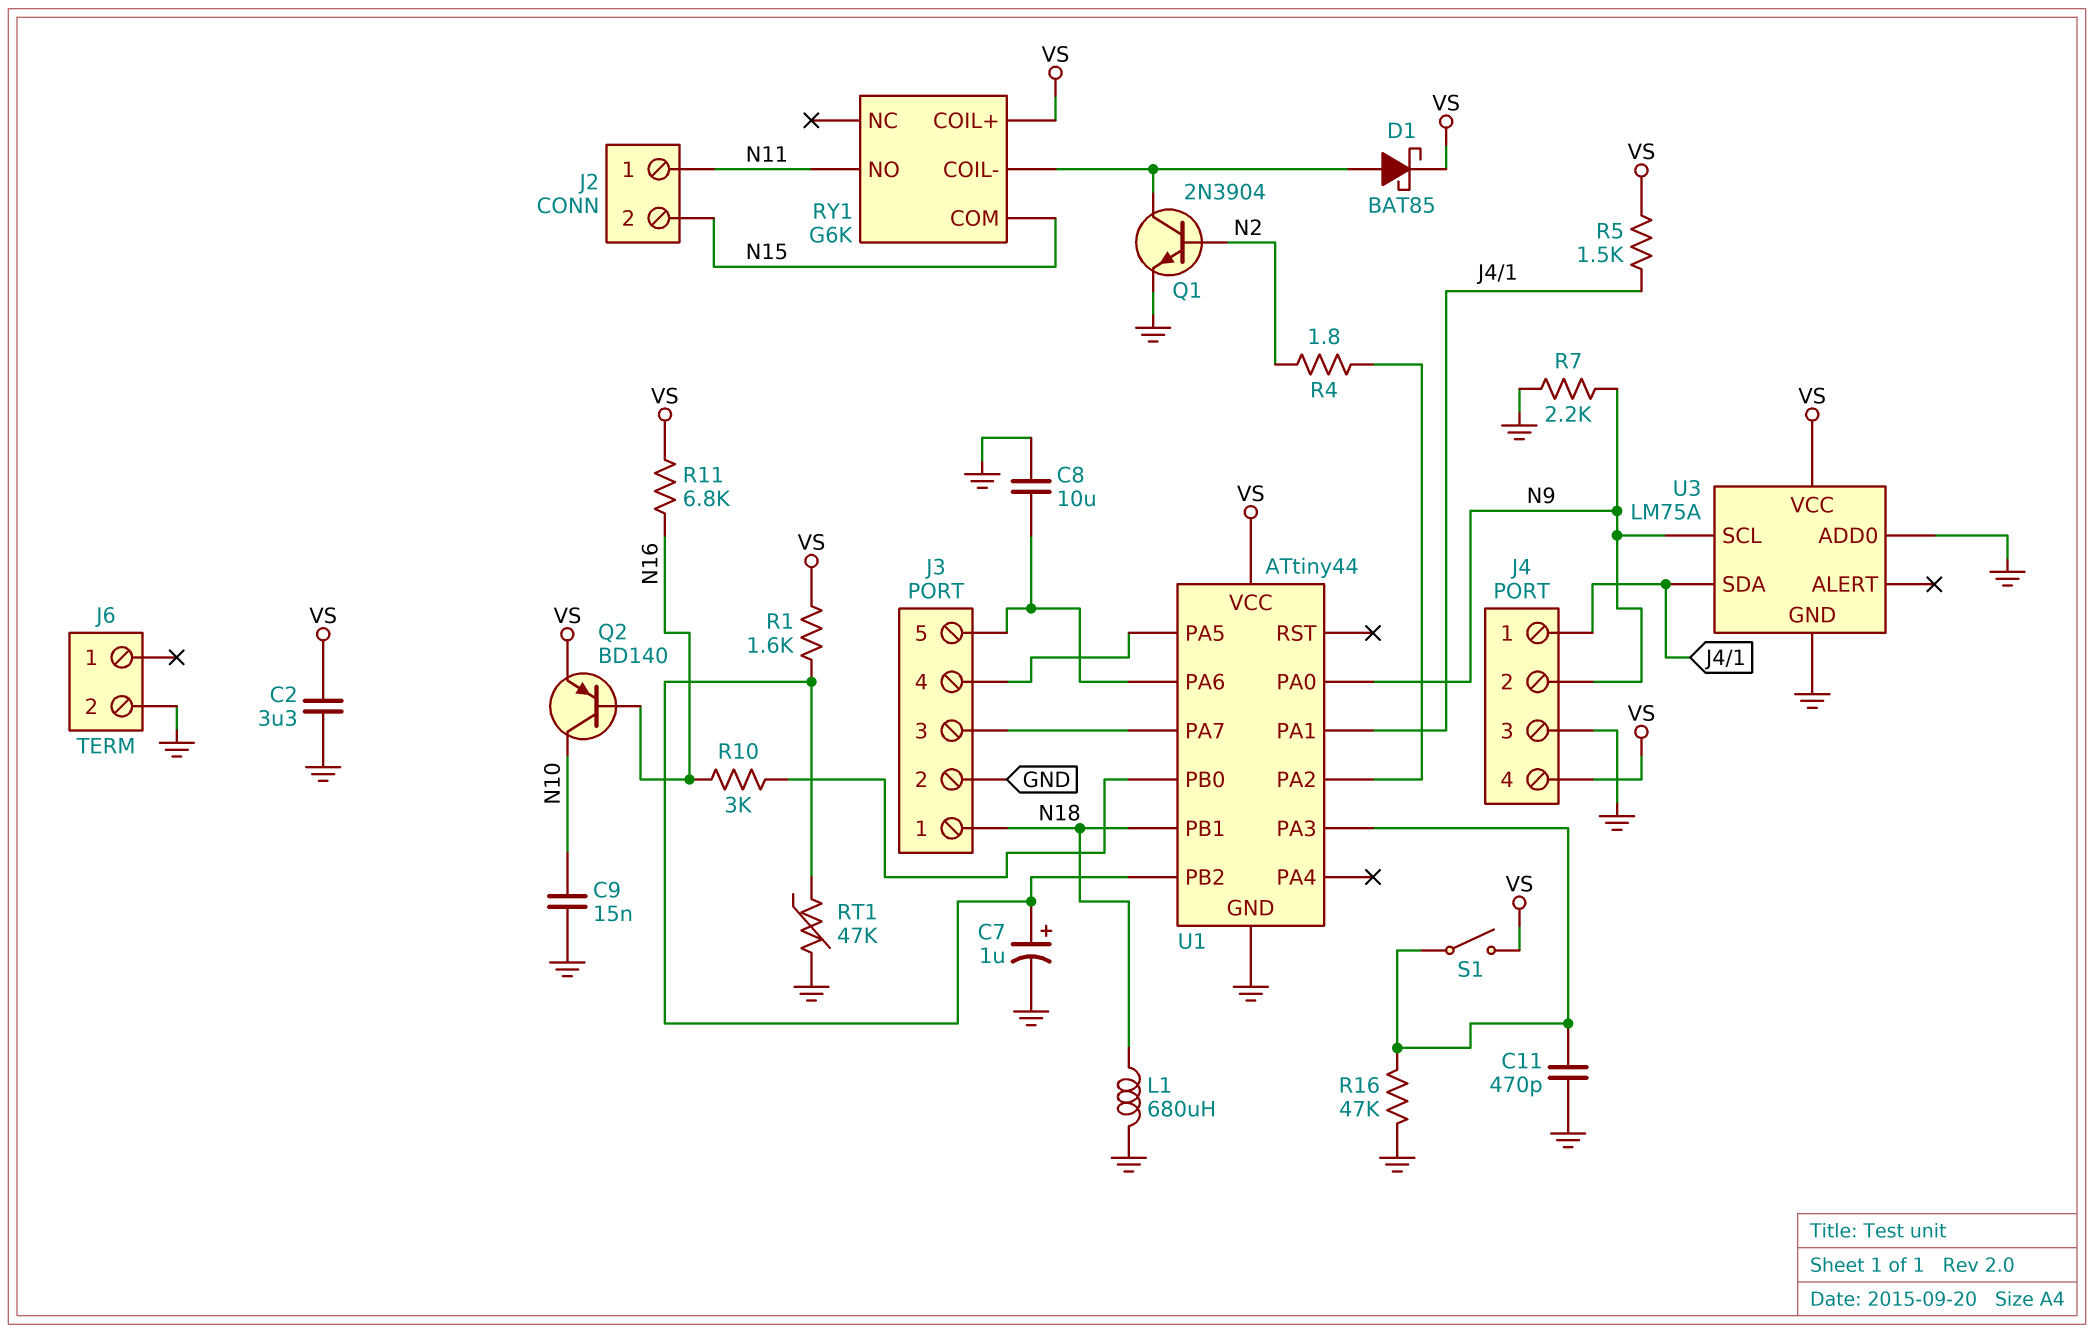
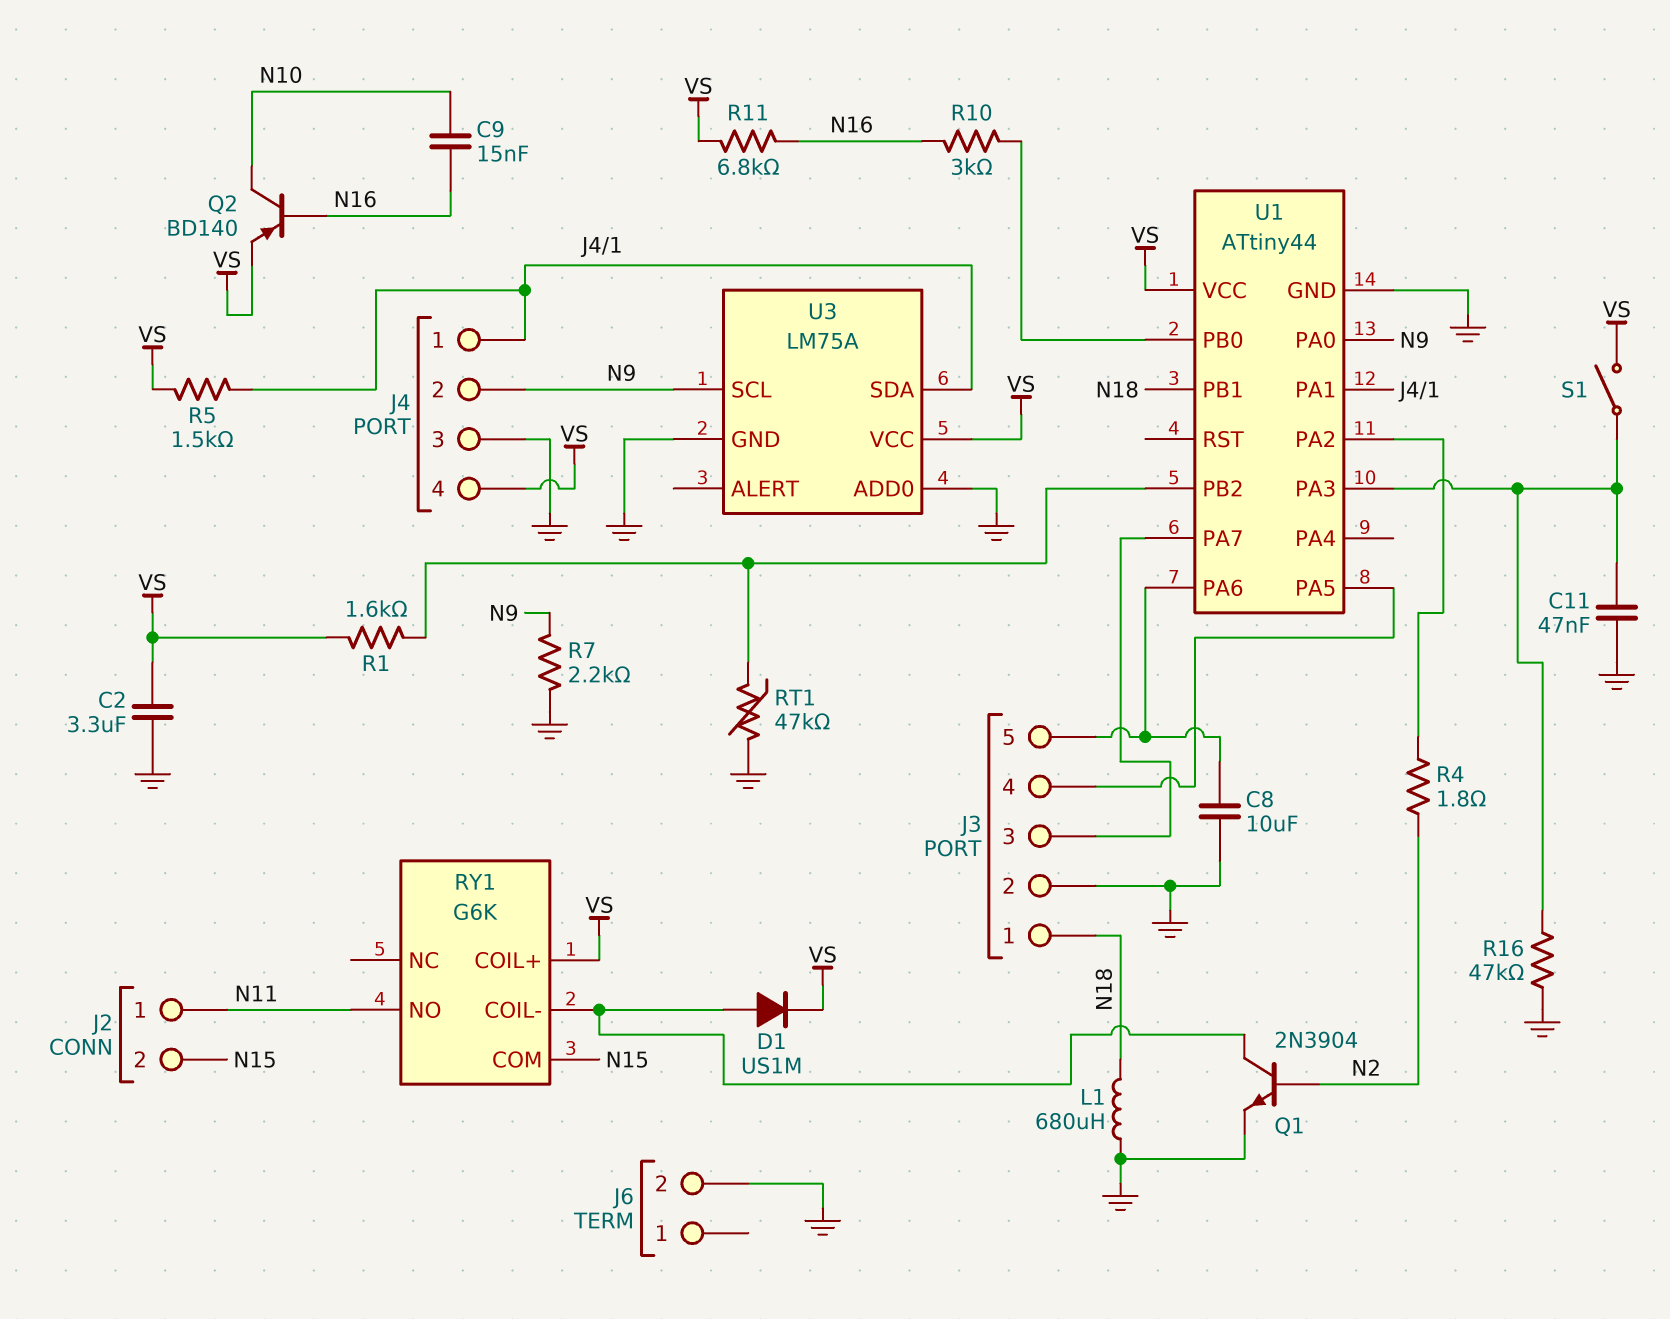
C7: 1uF (plus U1/PB2, minus GND) -> none
C9: 15nF (GND, N10) -> 15nF (N10, N16)
C11: 470pF (GND, U1/PA3) -> 47nF (GND, U1/PA3)
D1: schottky BAT85 (A RY1/COIL-, K VS) -> diode US1M (A RY1/COIL-, K VS)

